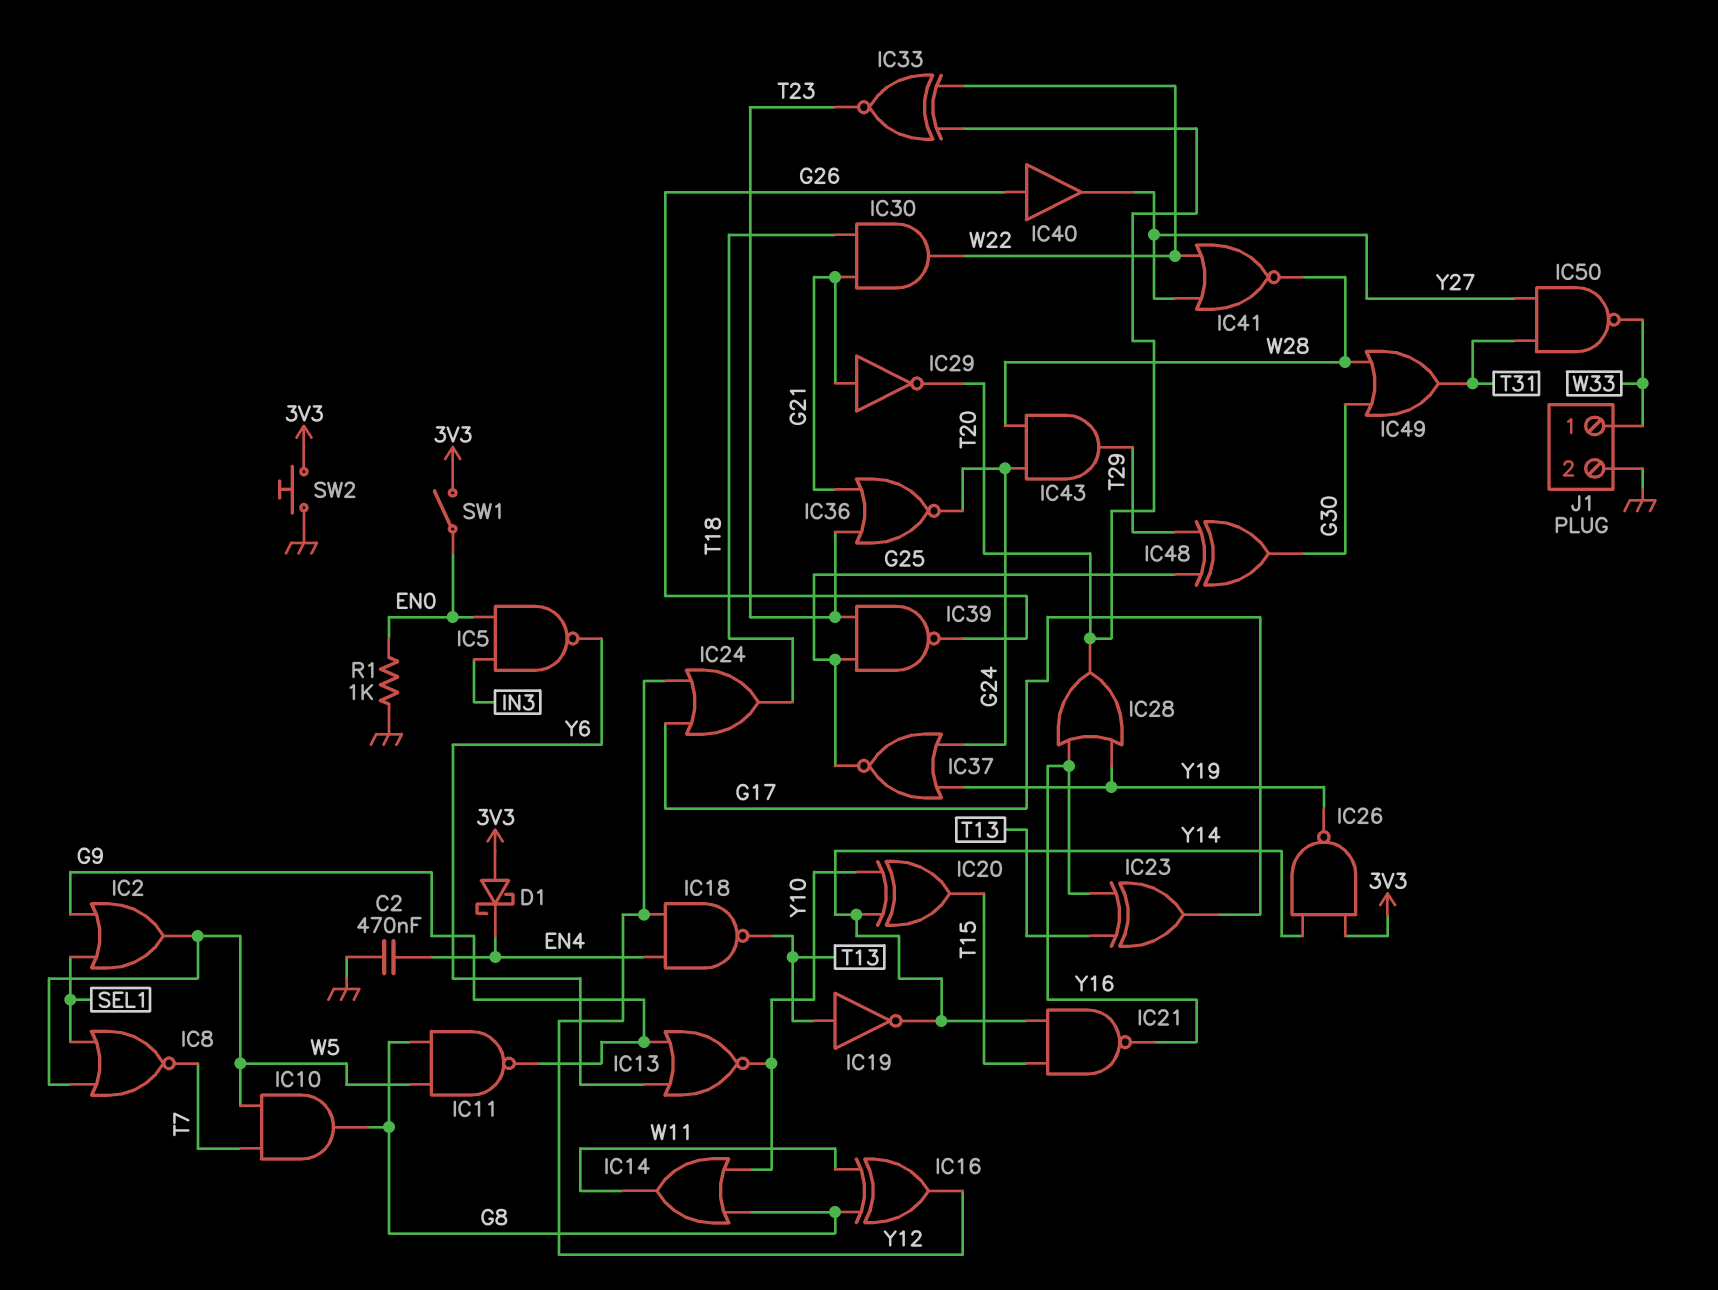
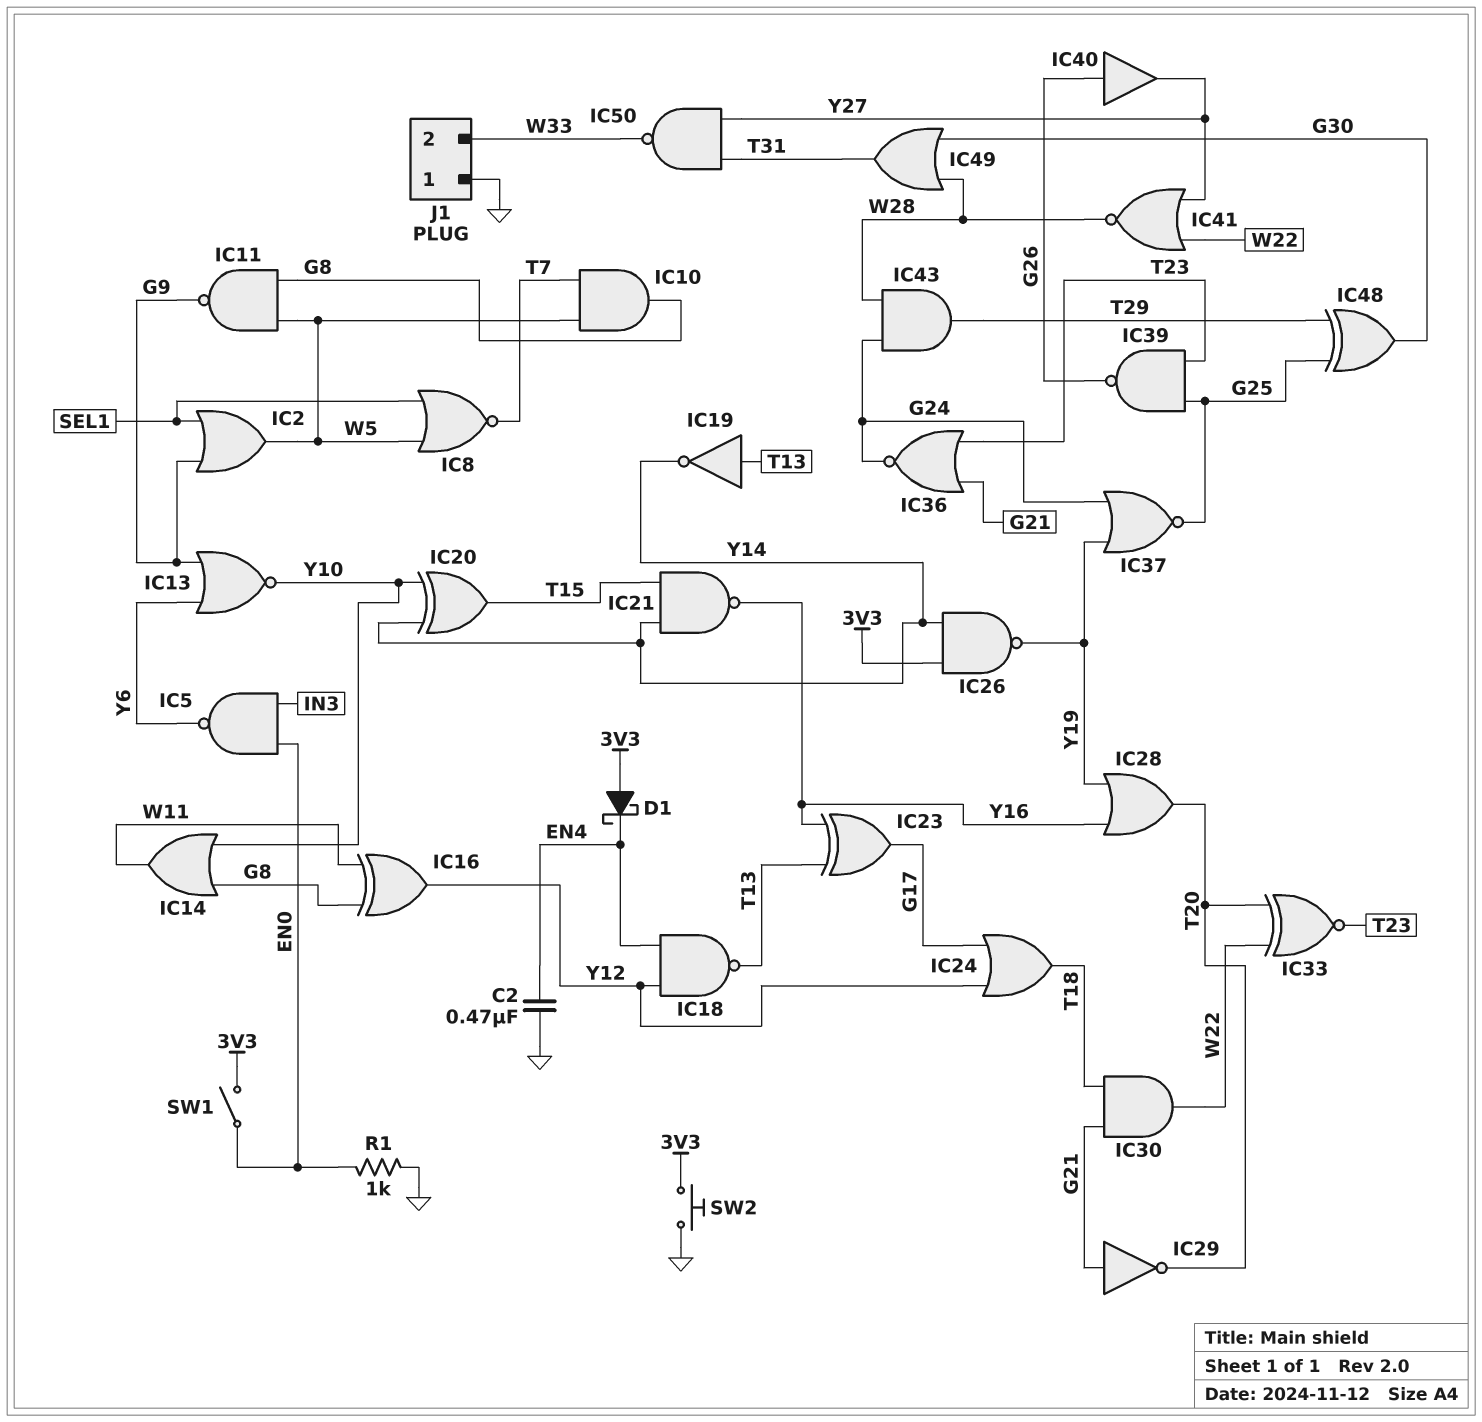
J1 pin 1: W33 -> GND
J1 pin 2: GND -> W33

